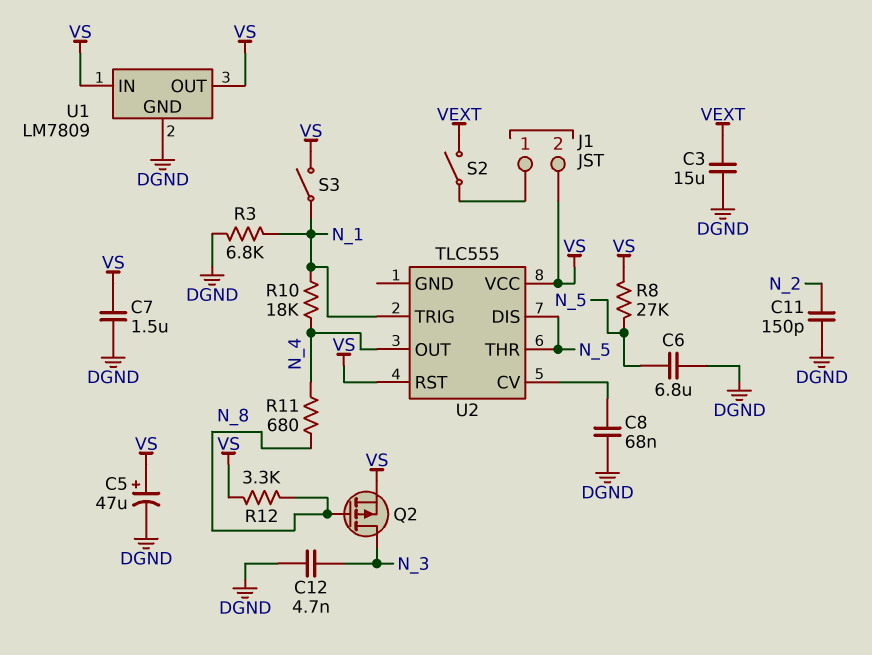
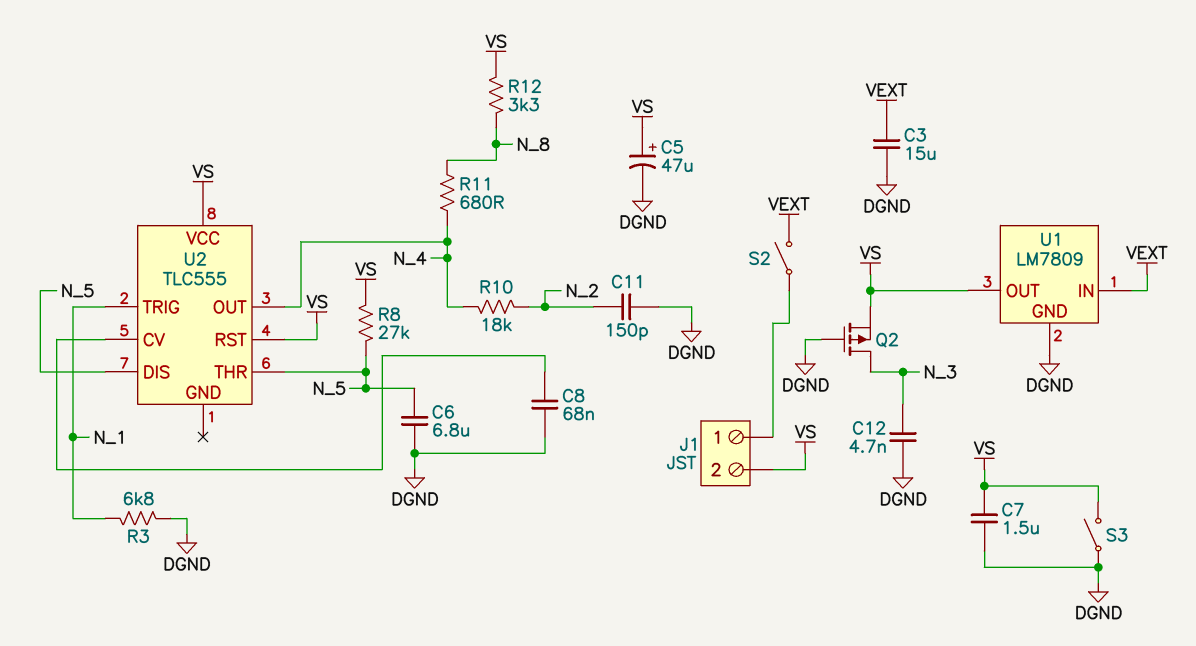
Q2: PMOS (G N_8, D N_3, S VS) -> PMOS (G DGND, D N_3, S VS)
R10: 18k (N_1, N_4) -> 18k (N_2, N_4)
S3: switch (N_1, VS) -> switch (DGND, VS)
U1 pin IN: VS -> VEXT

